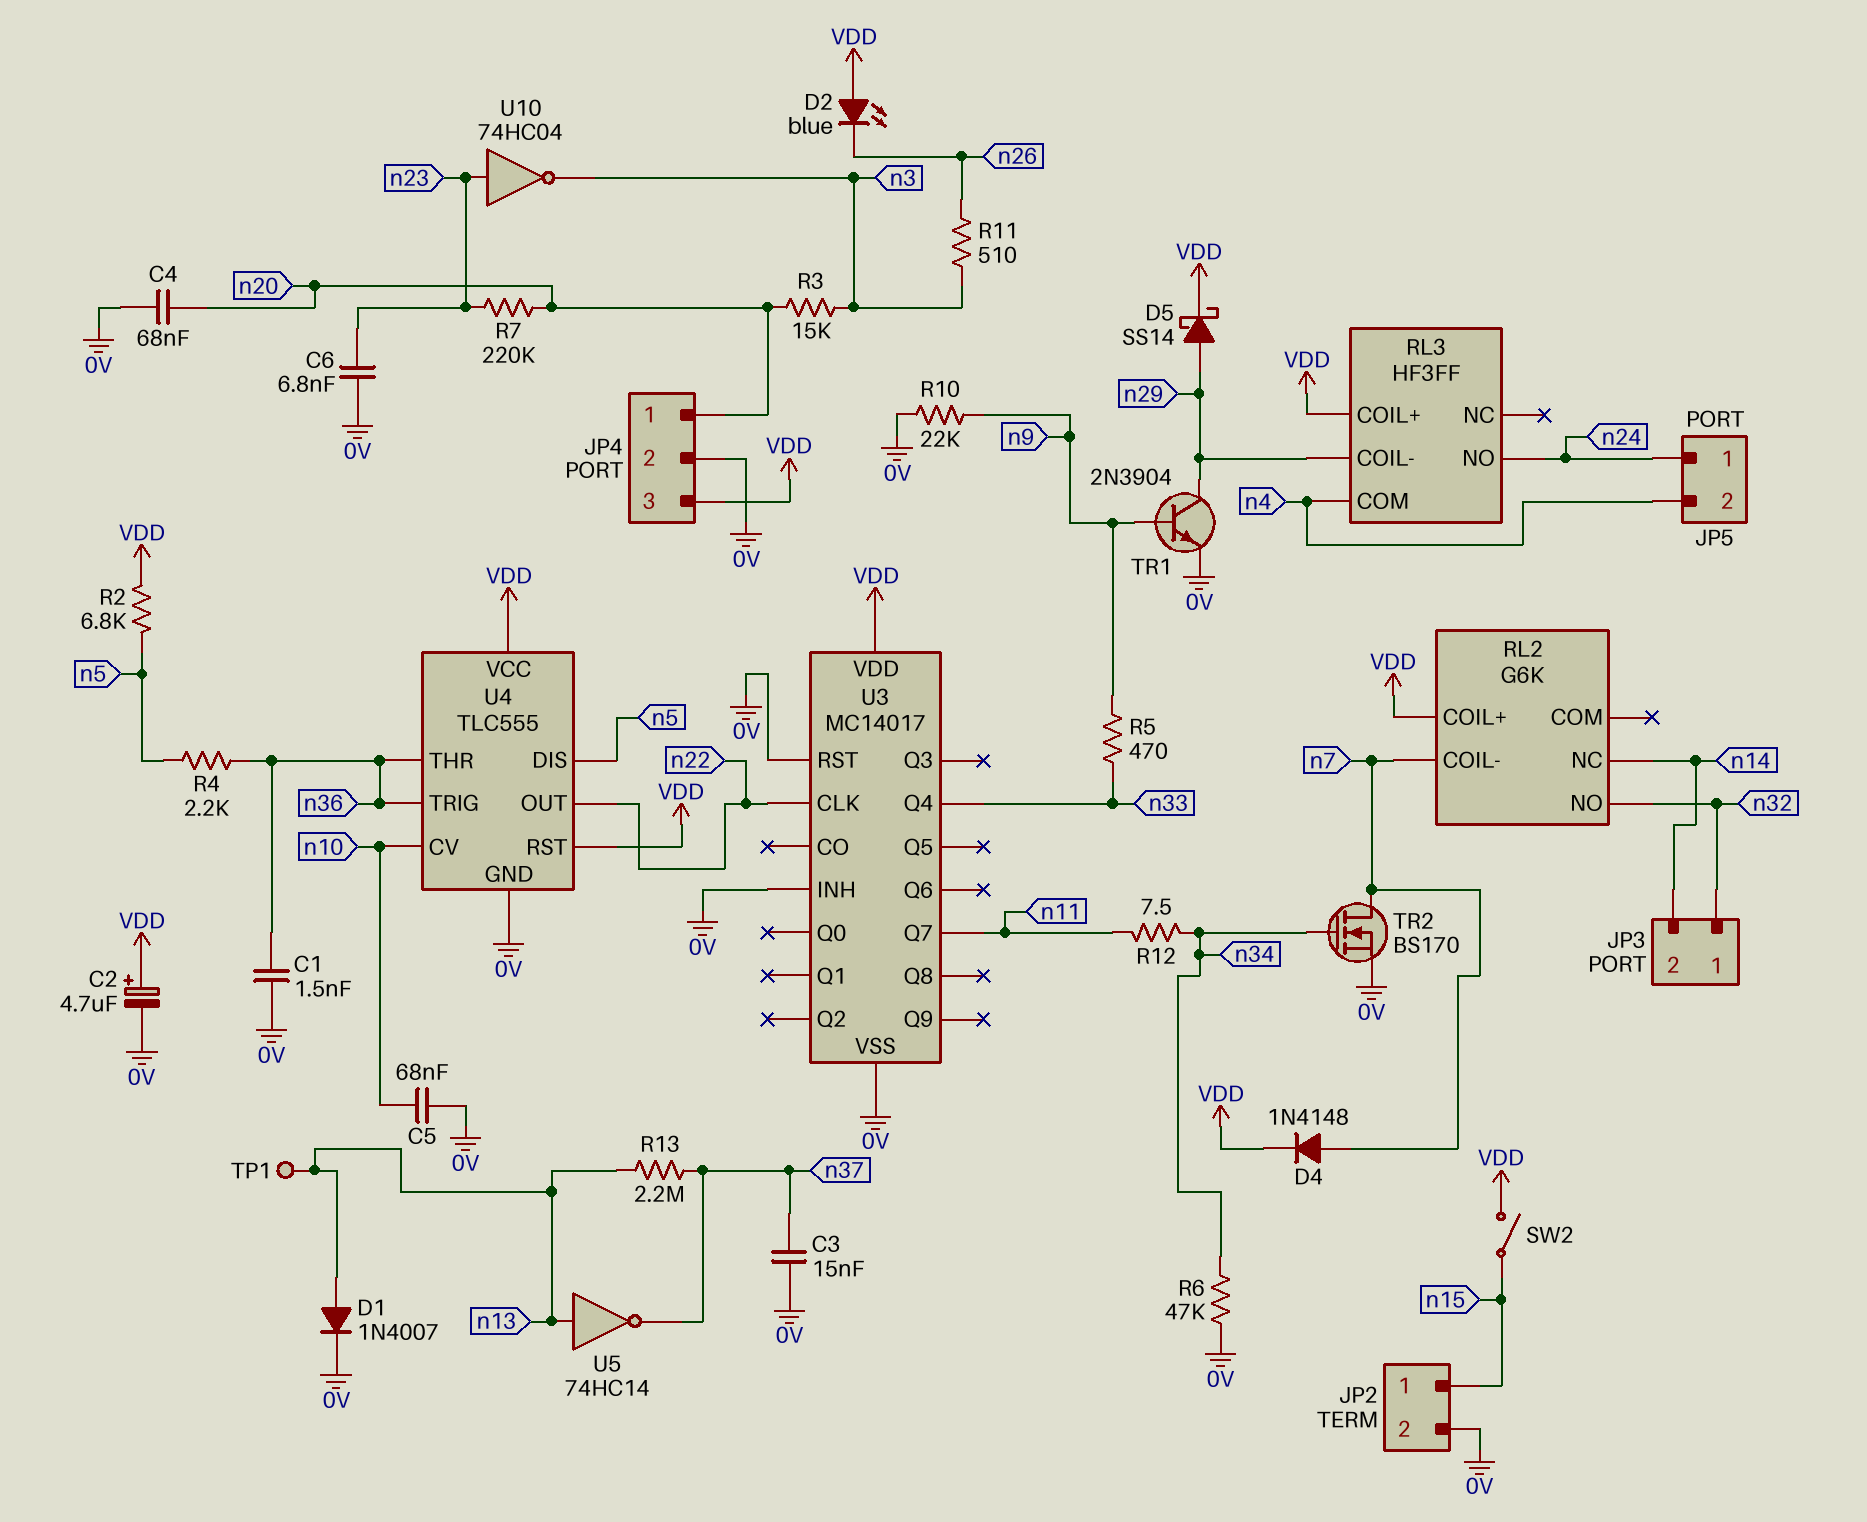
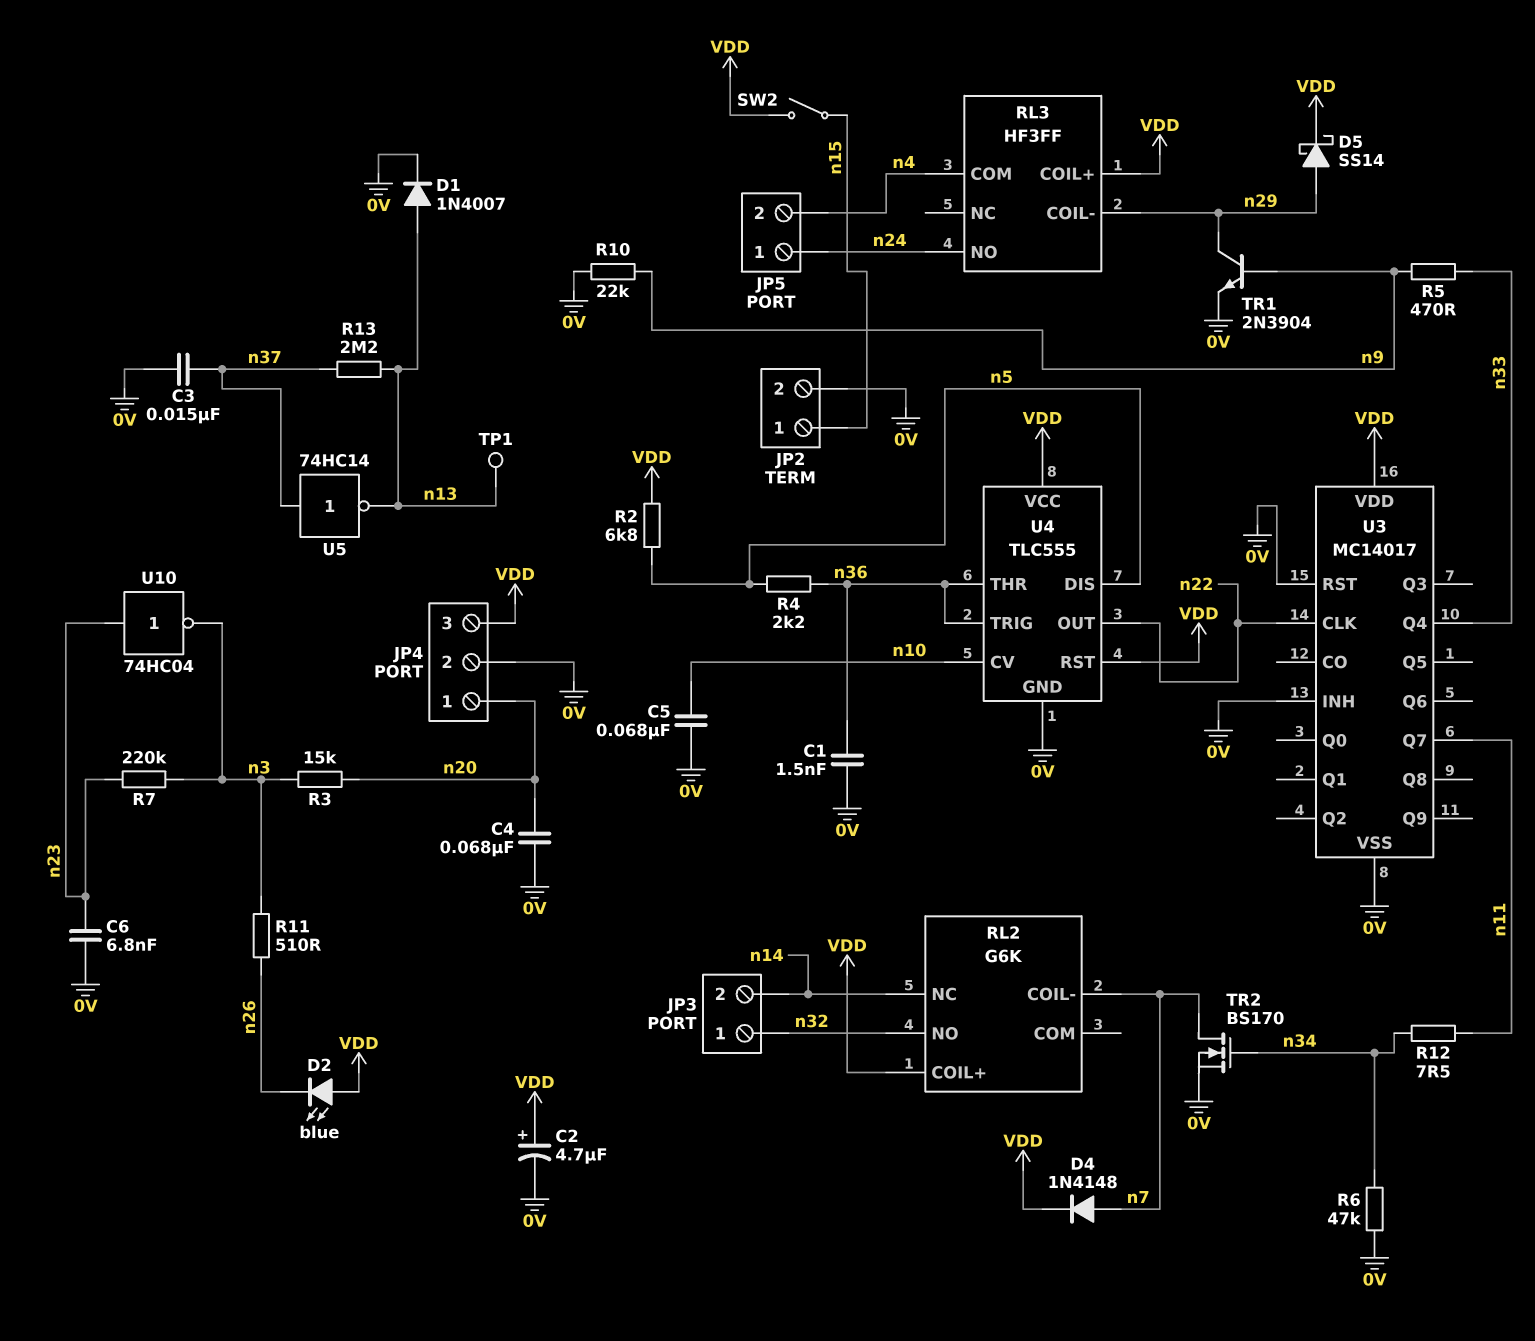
R7: 220k (n20, n23) -> 220k (n3, n23)
U5: NOT 74HC14 (in n13, out n37) -> NOT 74HC14 (in n37, out n13)

